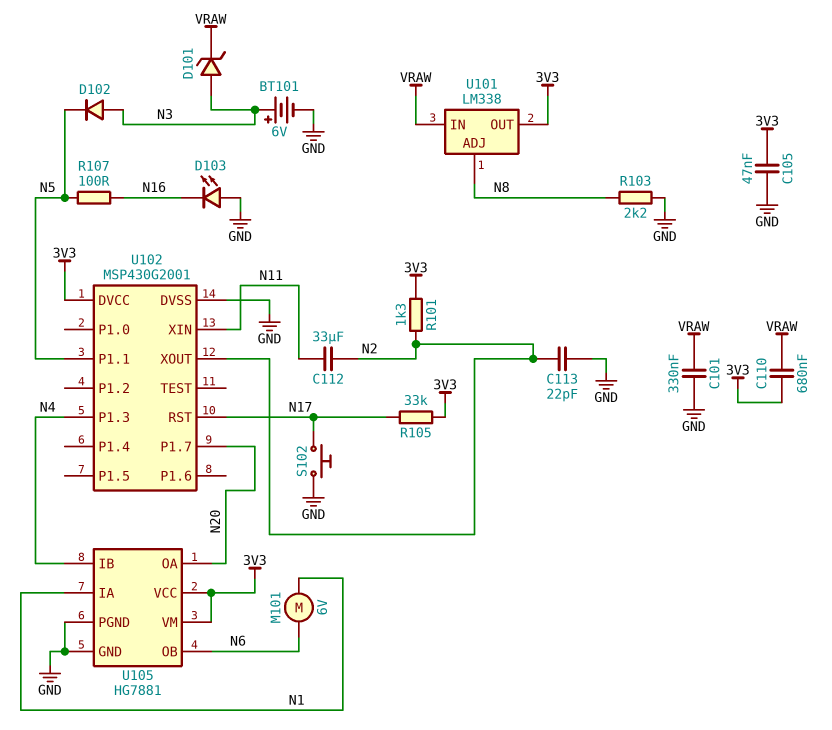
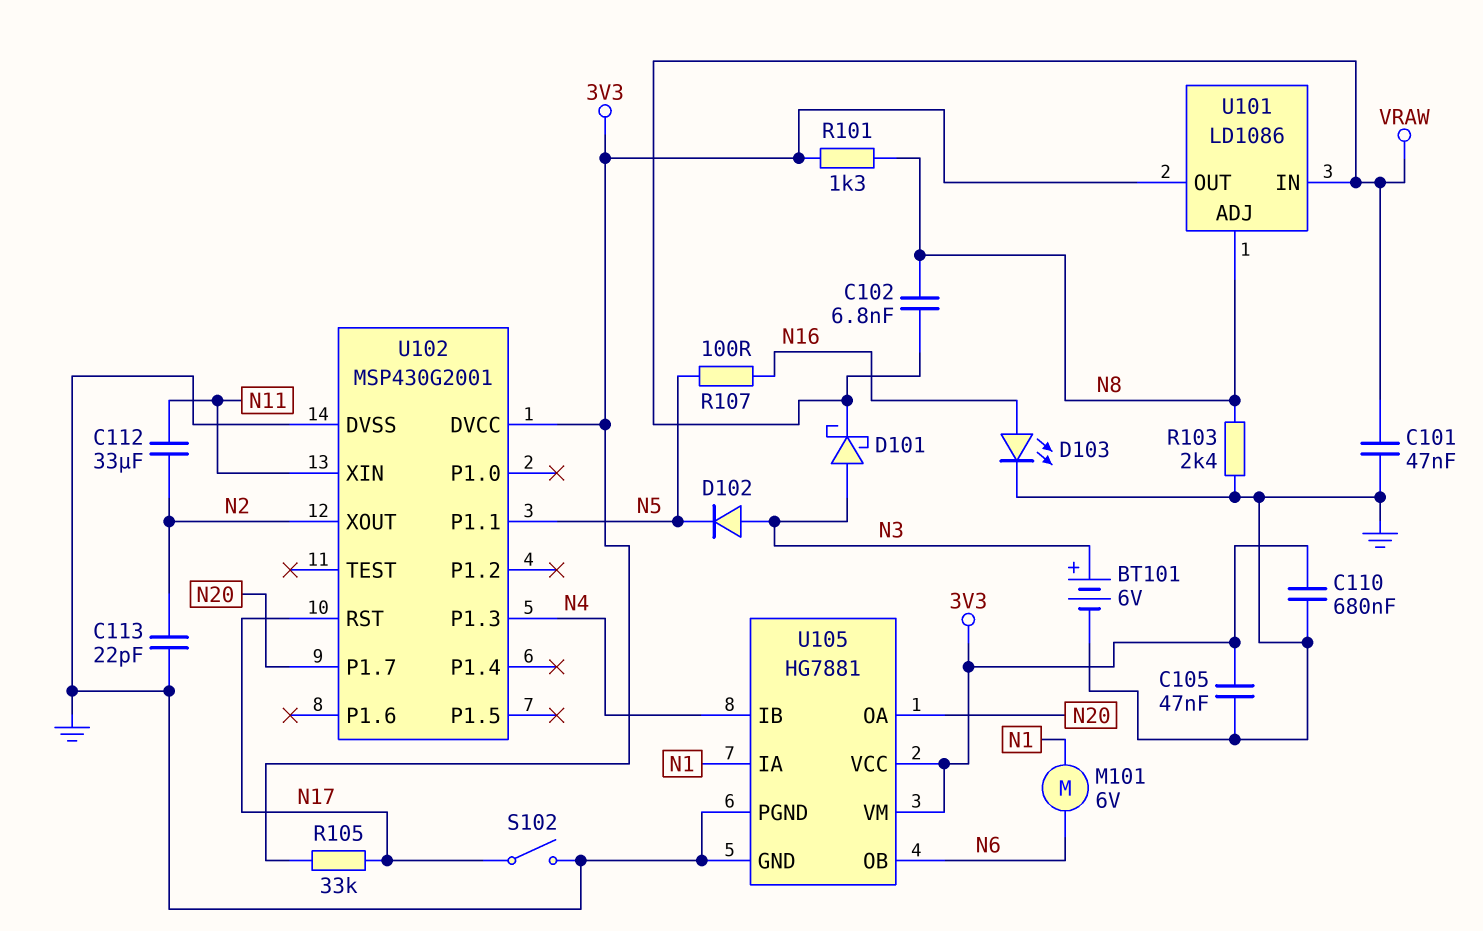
C101: 330nF (GND, VRAW) -> 47nF (GND, VRAW)
C102: none -> 6.8nF (N8, VRAW)
C110: 680nF (3V3, VRAW) -> 680nF (3V3, GND)
D101: zener (A N3, K VRAW) -> schottky (A N3, K VRAW)
D103: LED (A GND, K N16) -> LED (A N16, K GND)
R101: 1.3k (3V3, N2) -> 1.3k (3V3, N8)
R103: 2.2k (GND, N8) -> 2.4k (GND, N8)
S102: button (GND, N17) -> switch (GND, N17)
U101: LM338 -> LD1086

